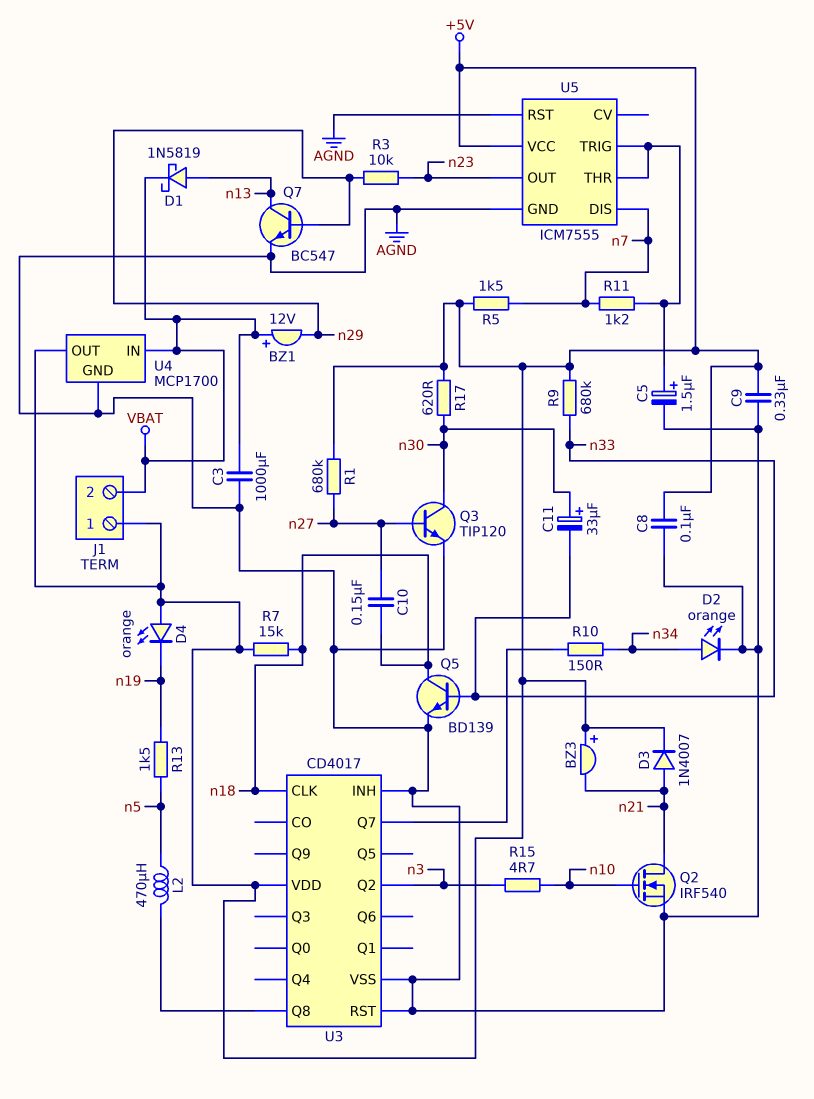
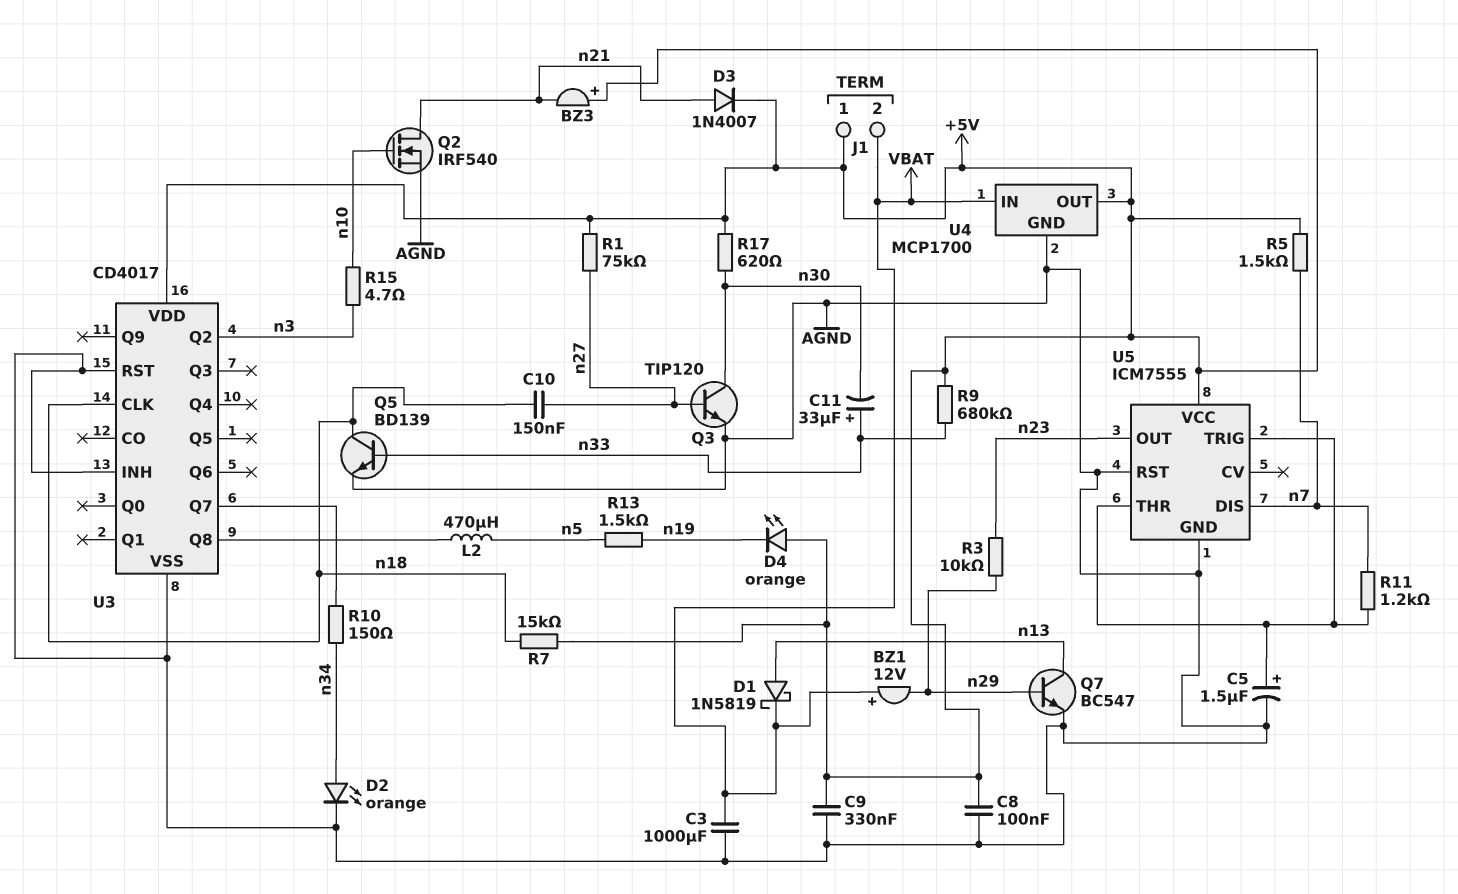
C11: 33uF (plus n30, minus n33) -> 33uF (plus n33, minus n30)
R1: 680k (+5V, n27) -> 75k (+5V, n27)

